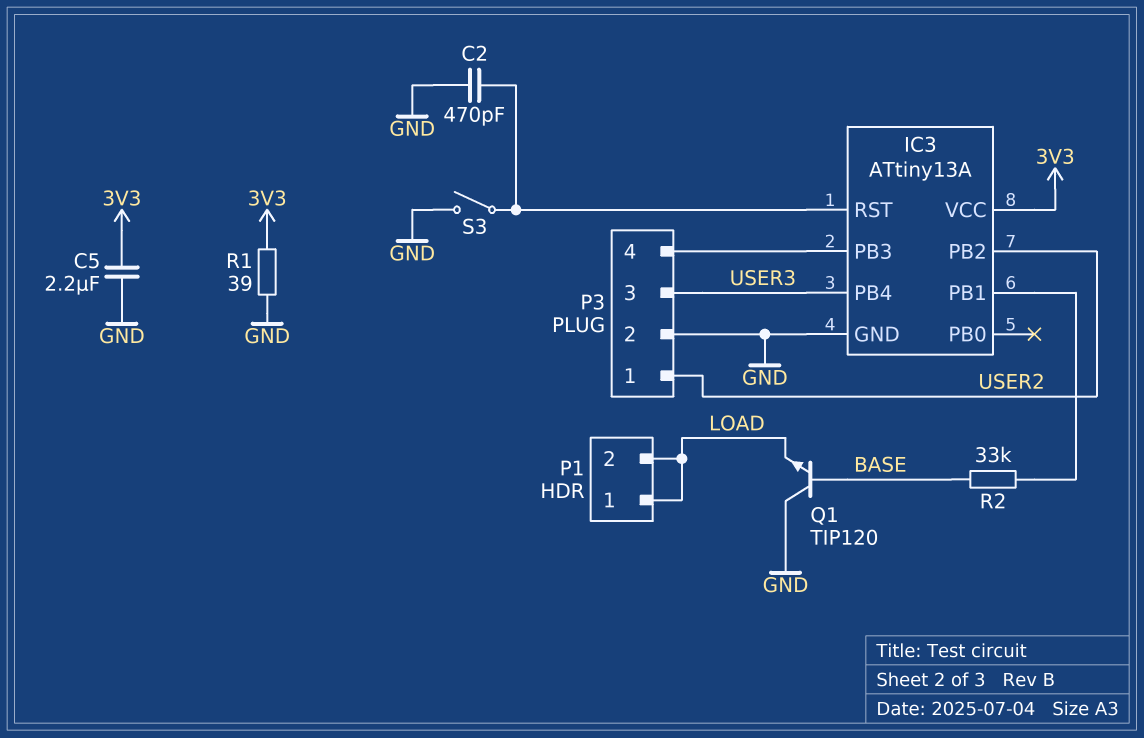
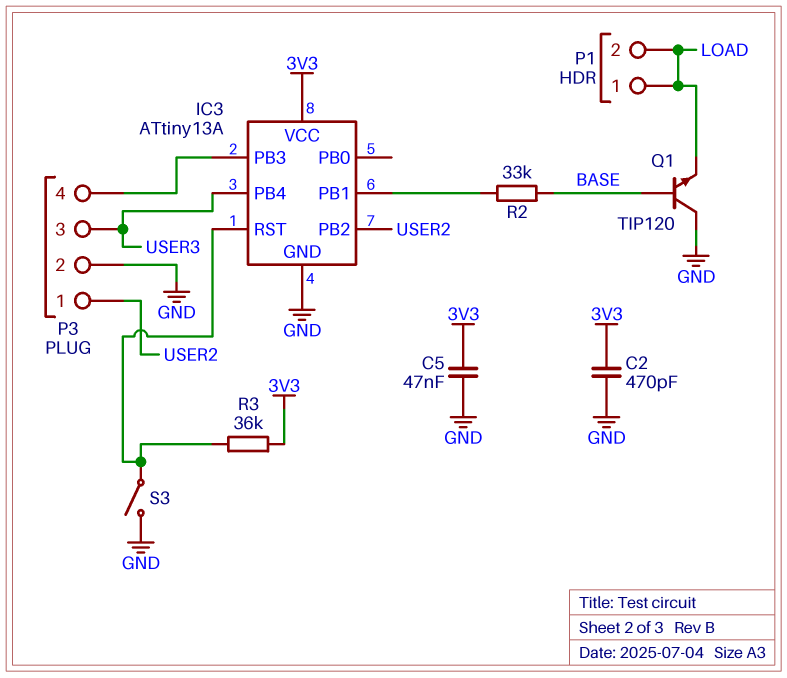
C2: 470pF (GND, IC3/RST) -> 470pF (3V3, GND)
C5: 2.2uF (3V3, GND) -> 47nF (3V3, GND)
R1: 39 (3V3, GND) -> none
R3: none -> 36k (3V3, IC3/RST)

